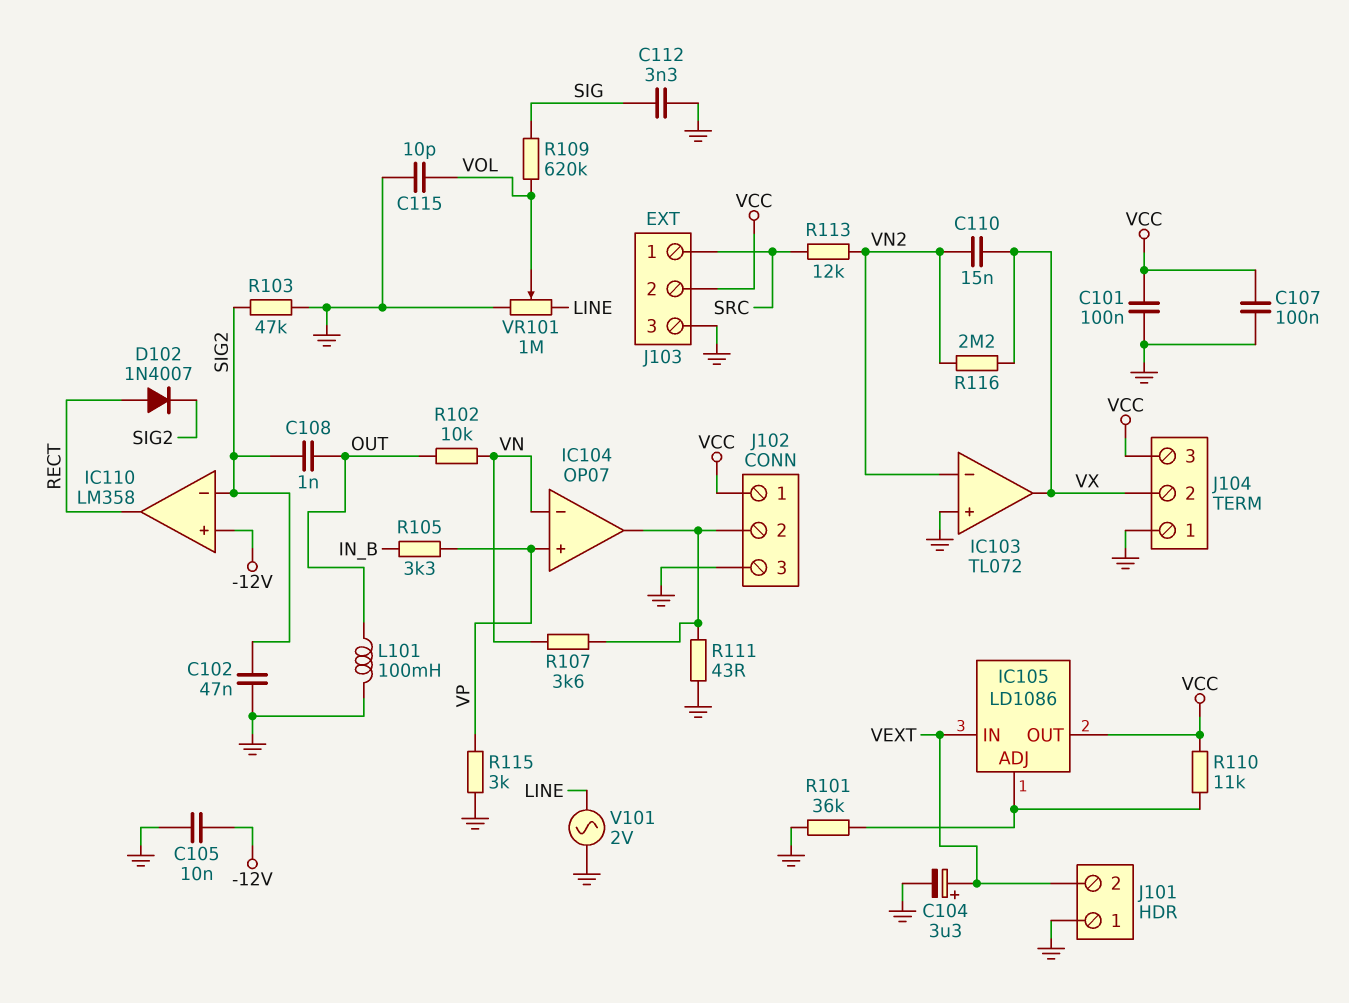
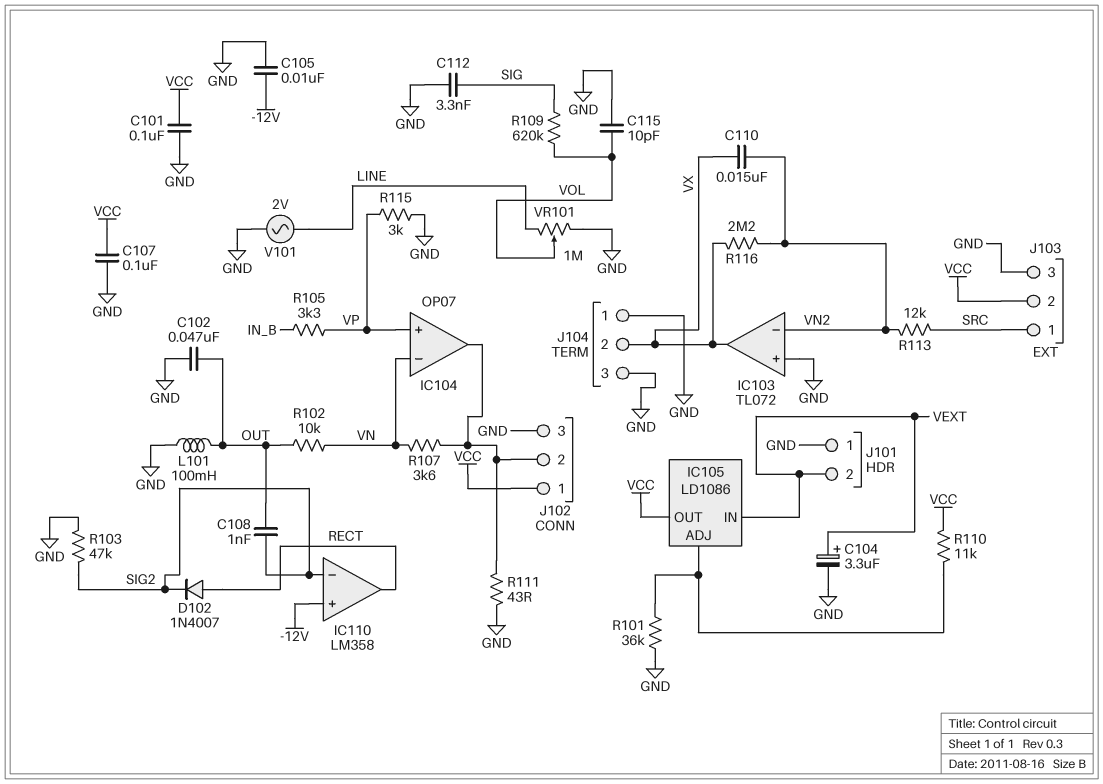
C102: 47nF (GND, SIG2) -> 47nF (GND, OUT)
J104 pin 3: VCC -> GND

